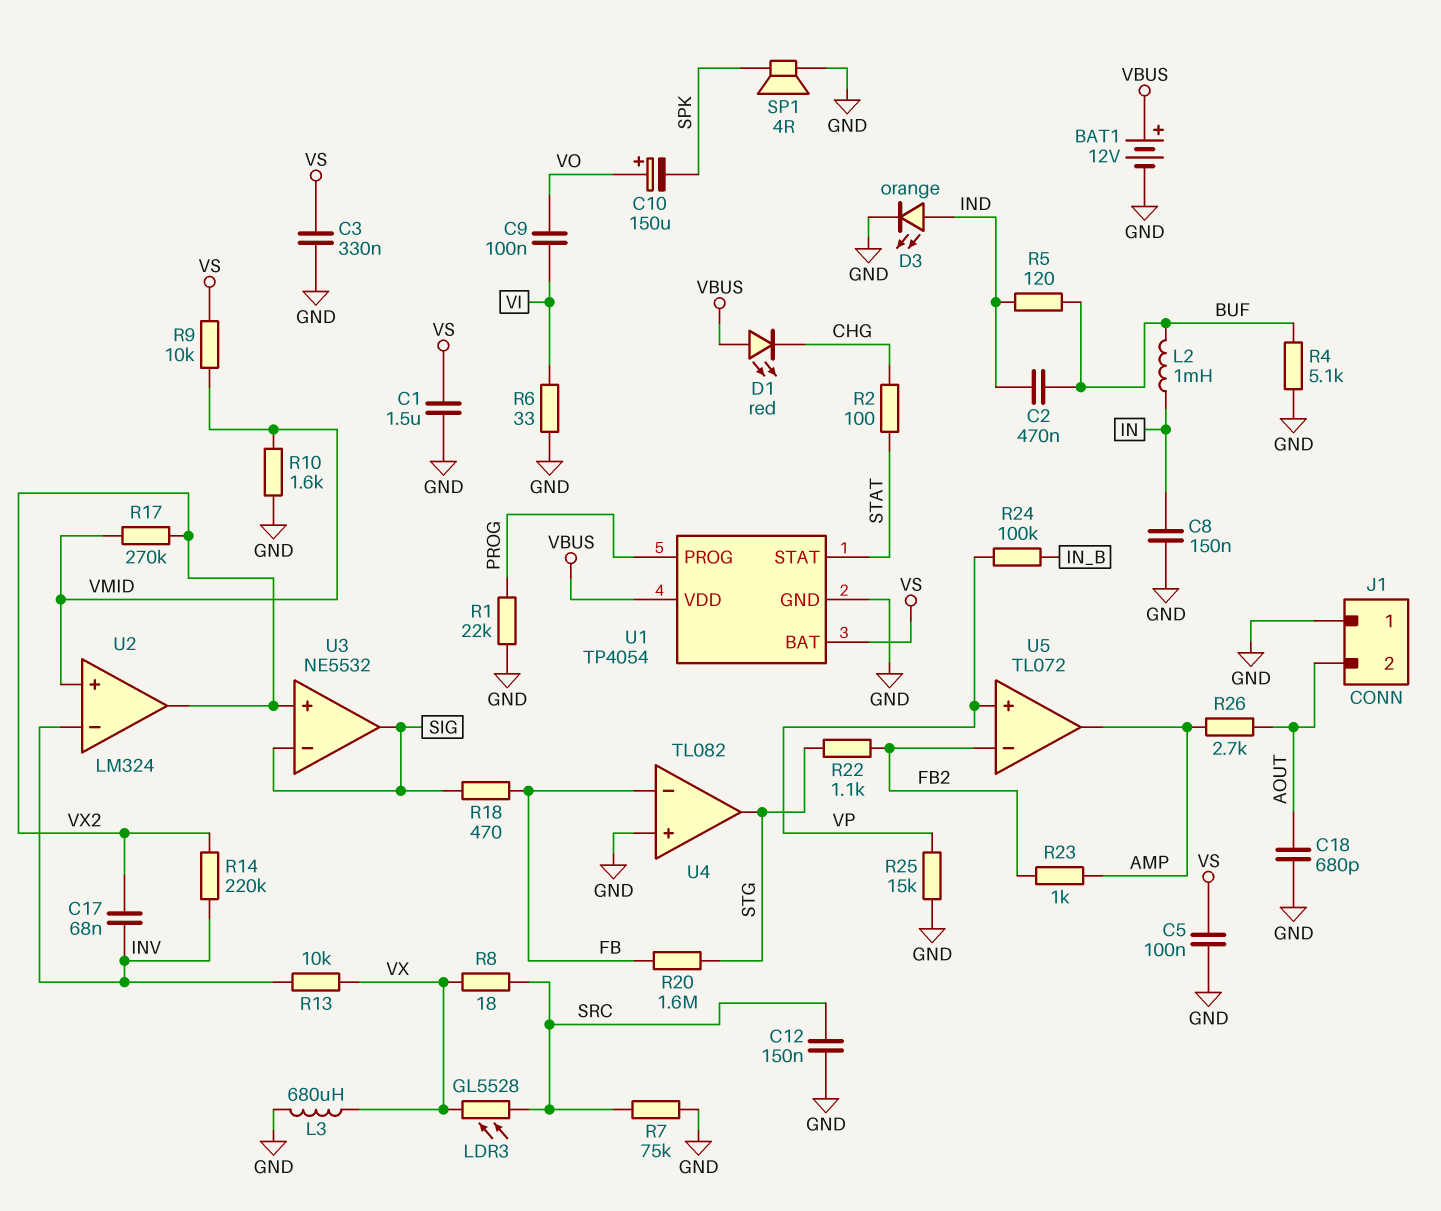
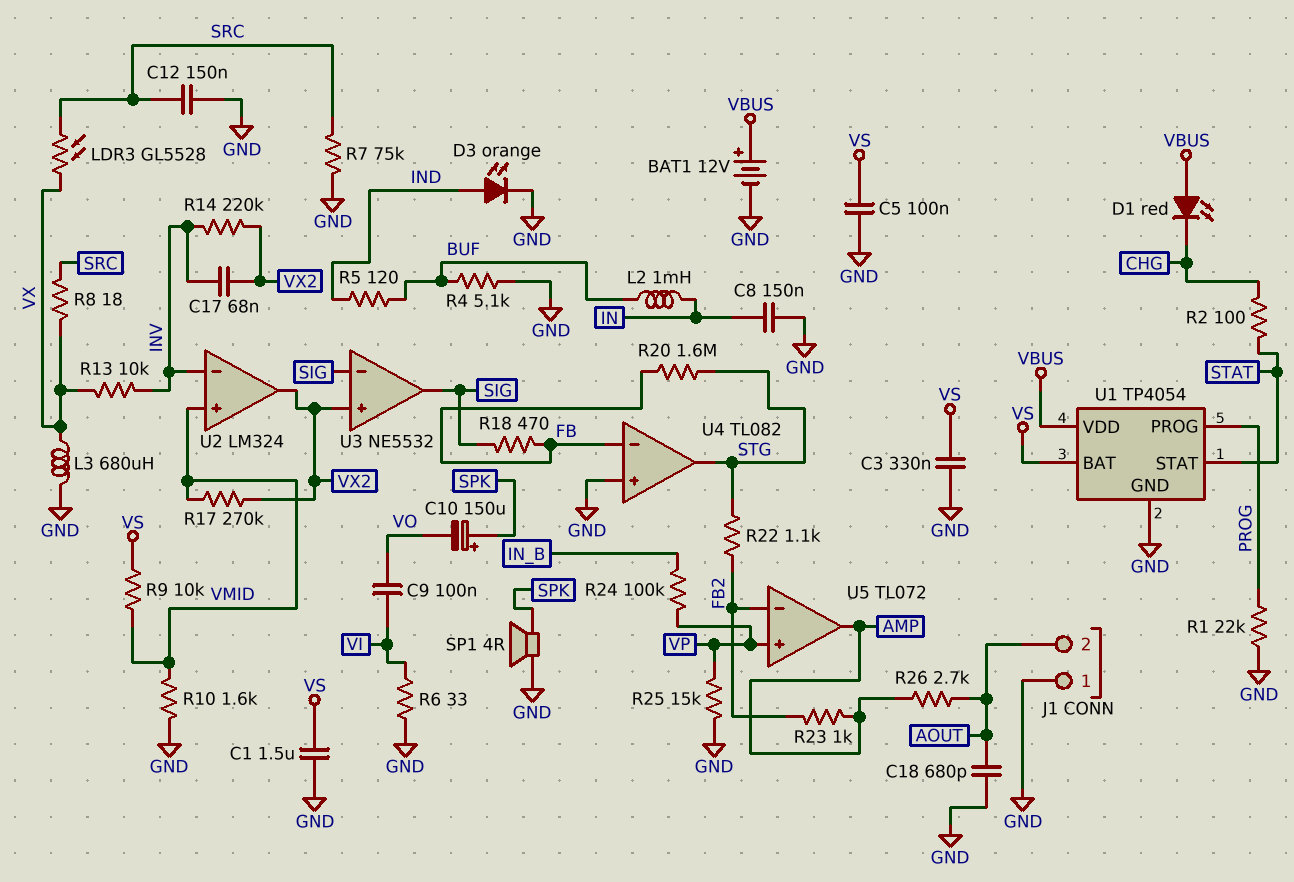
C2: 470nF (BUF, IND) -> none
C10: 150uF (plus VO, minus SPK) -> 150uF (plus SPK, minus VO)

